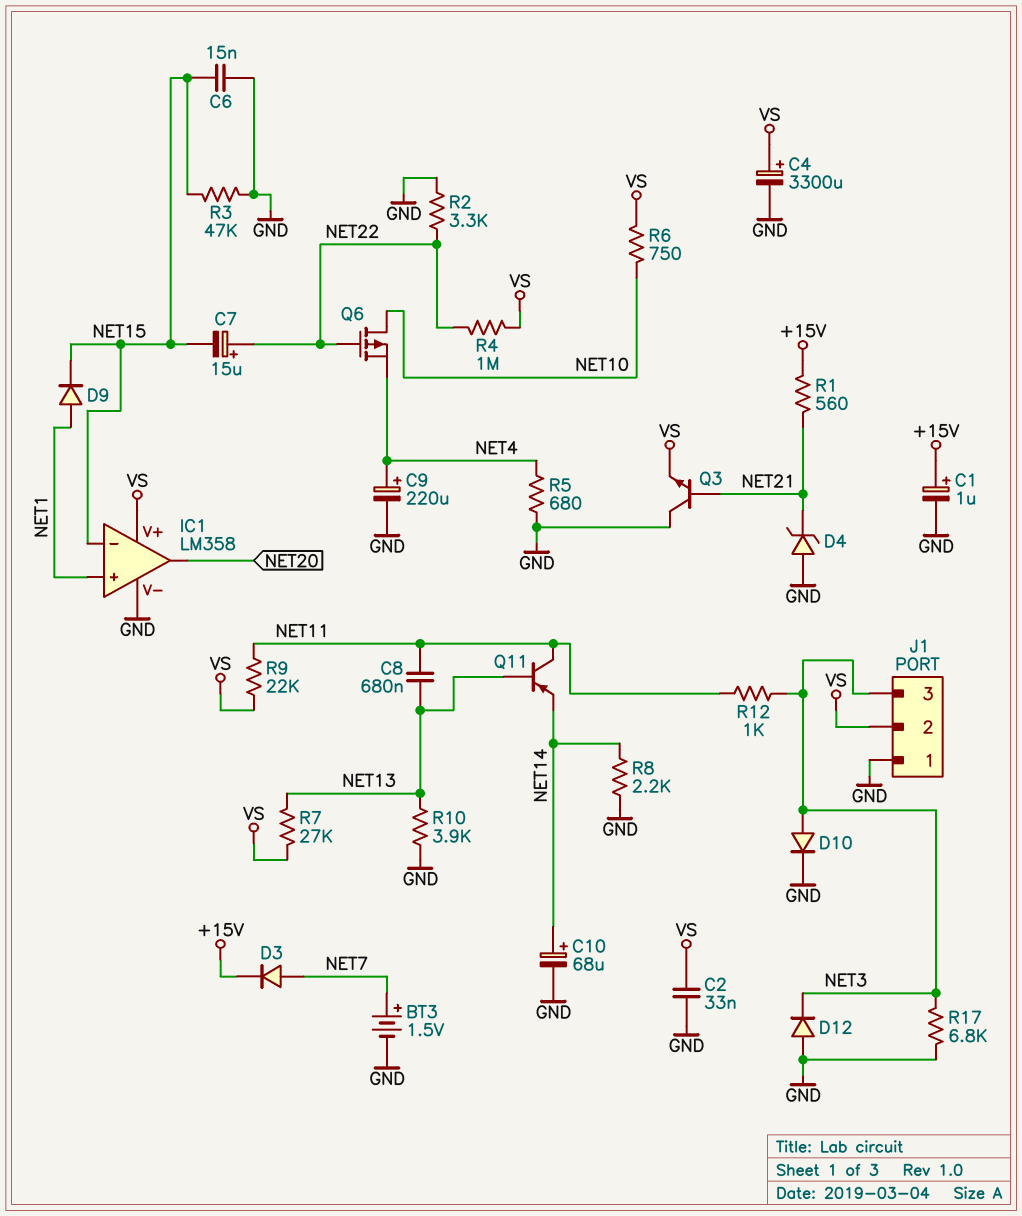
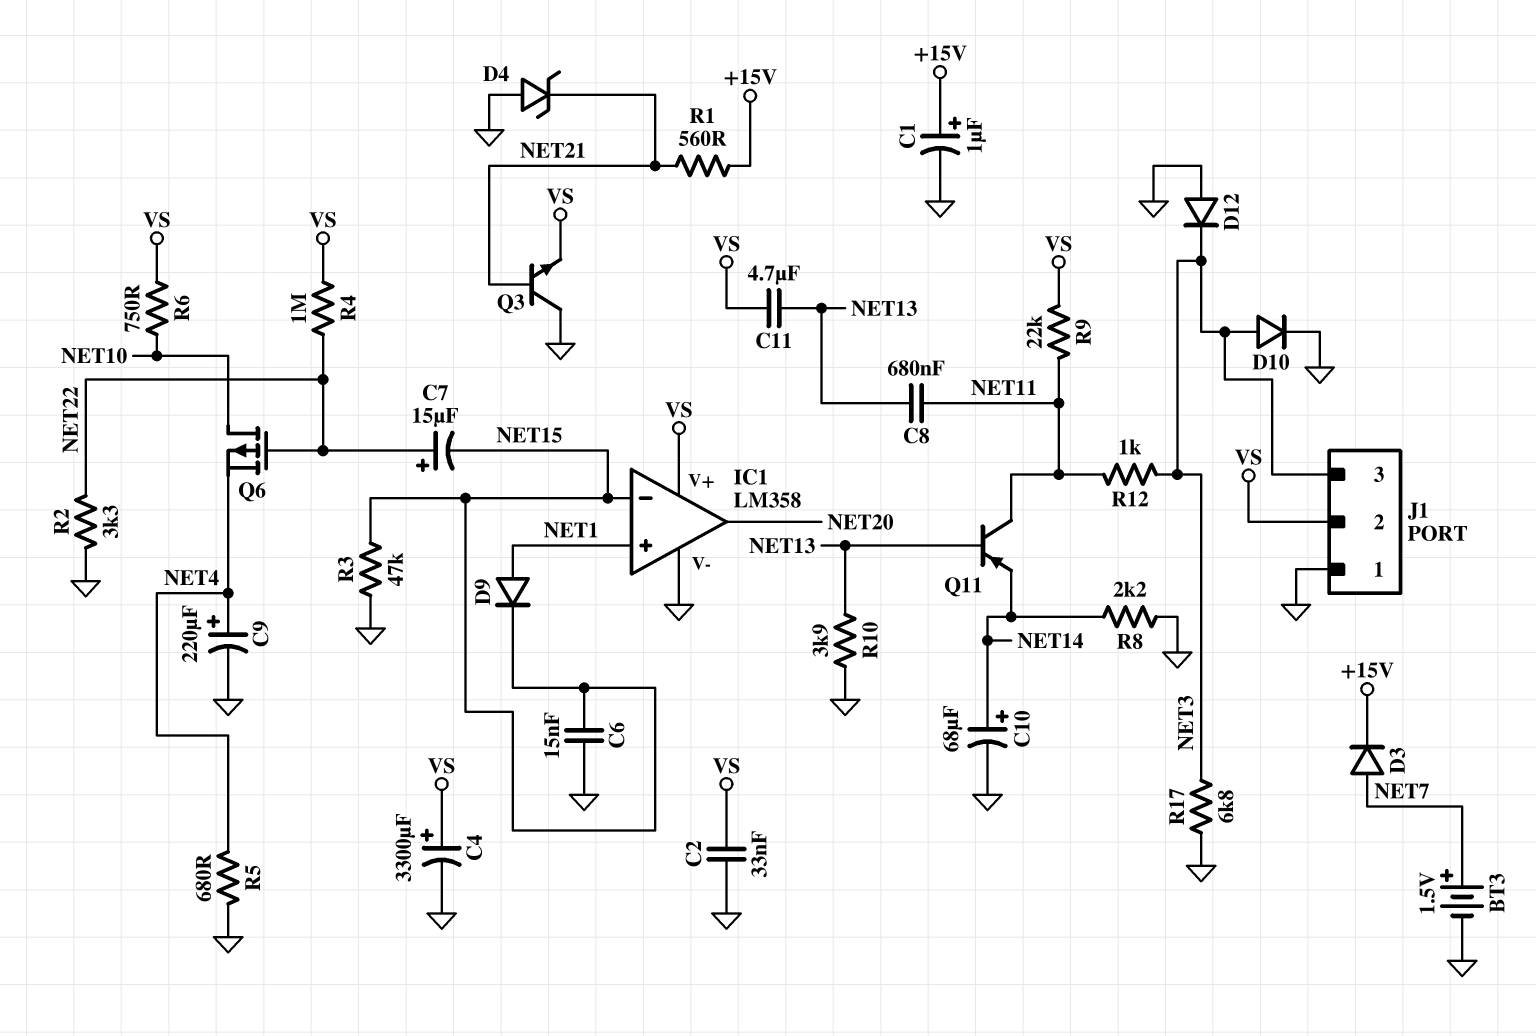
C11: none -> 4.7uF (NET13, VS)
R7: 27k (NET13, VS) -> none

